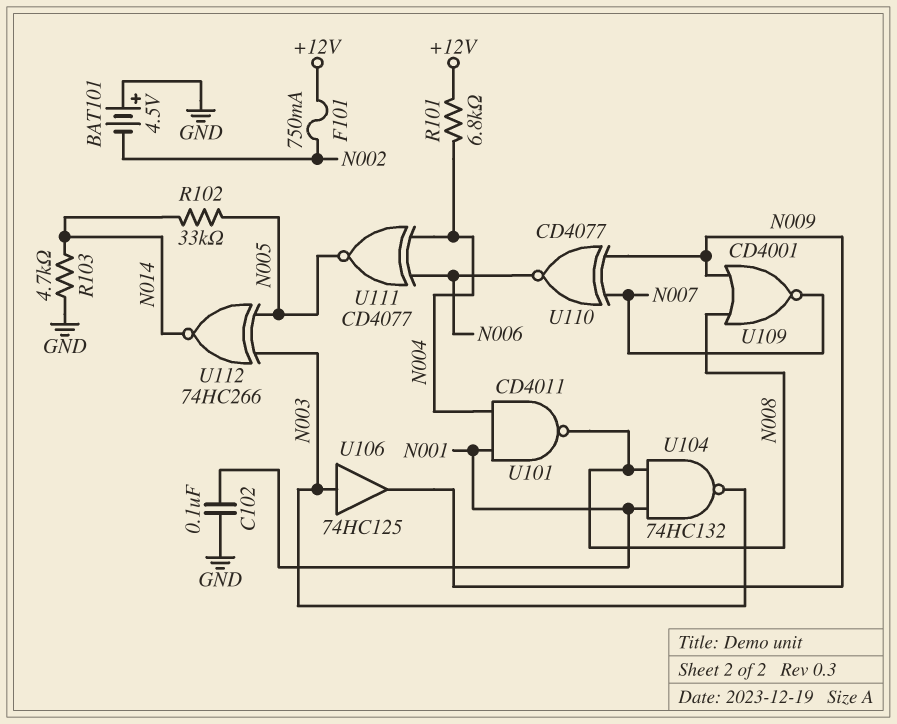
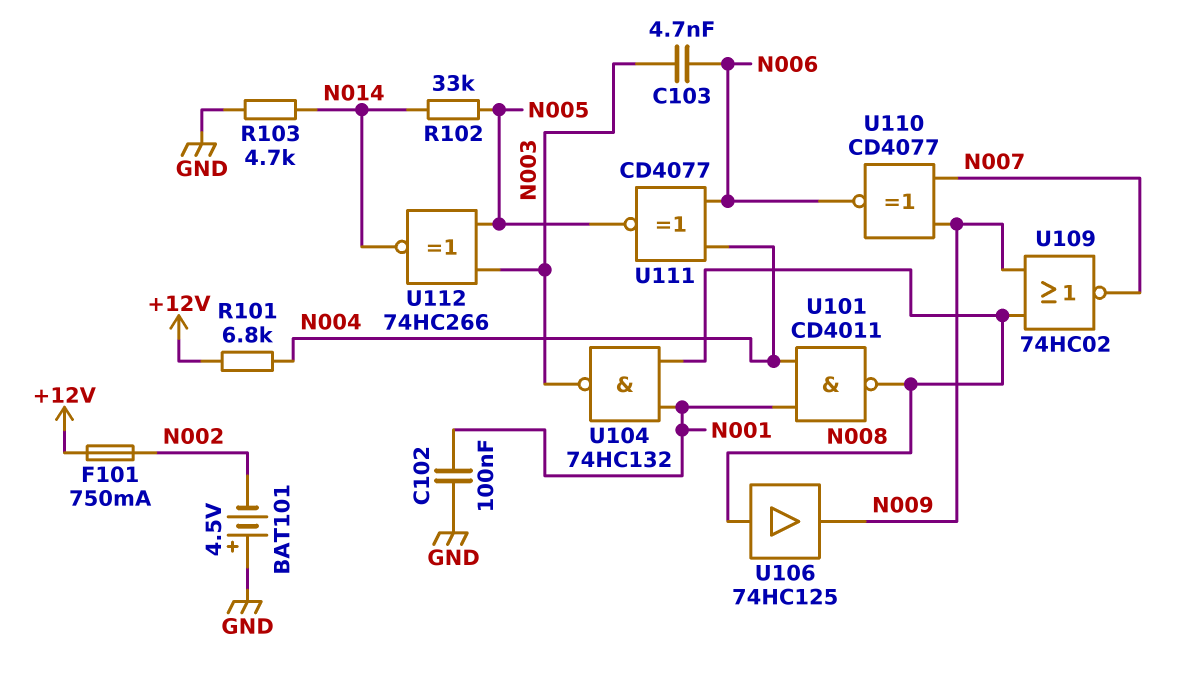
C103: none -> 4.7nF (N003, N006)
U106: buffer 74HC125 (in N003, out N009) -> buffer 74HC125 (in N008, out N009)
U109: NOR CD4001 (in N008, in N009, out N007) -> NOR 74HC02 (in N008, in N009, out N007)

